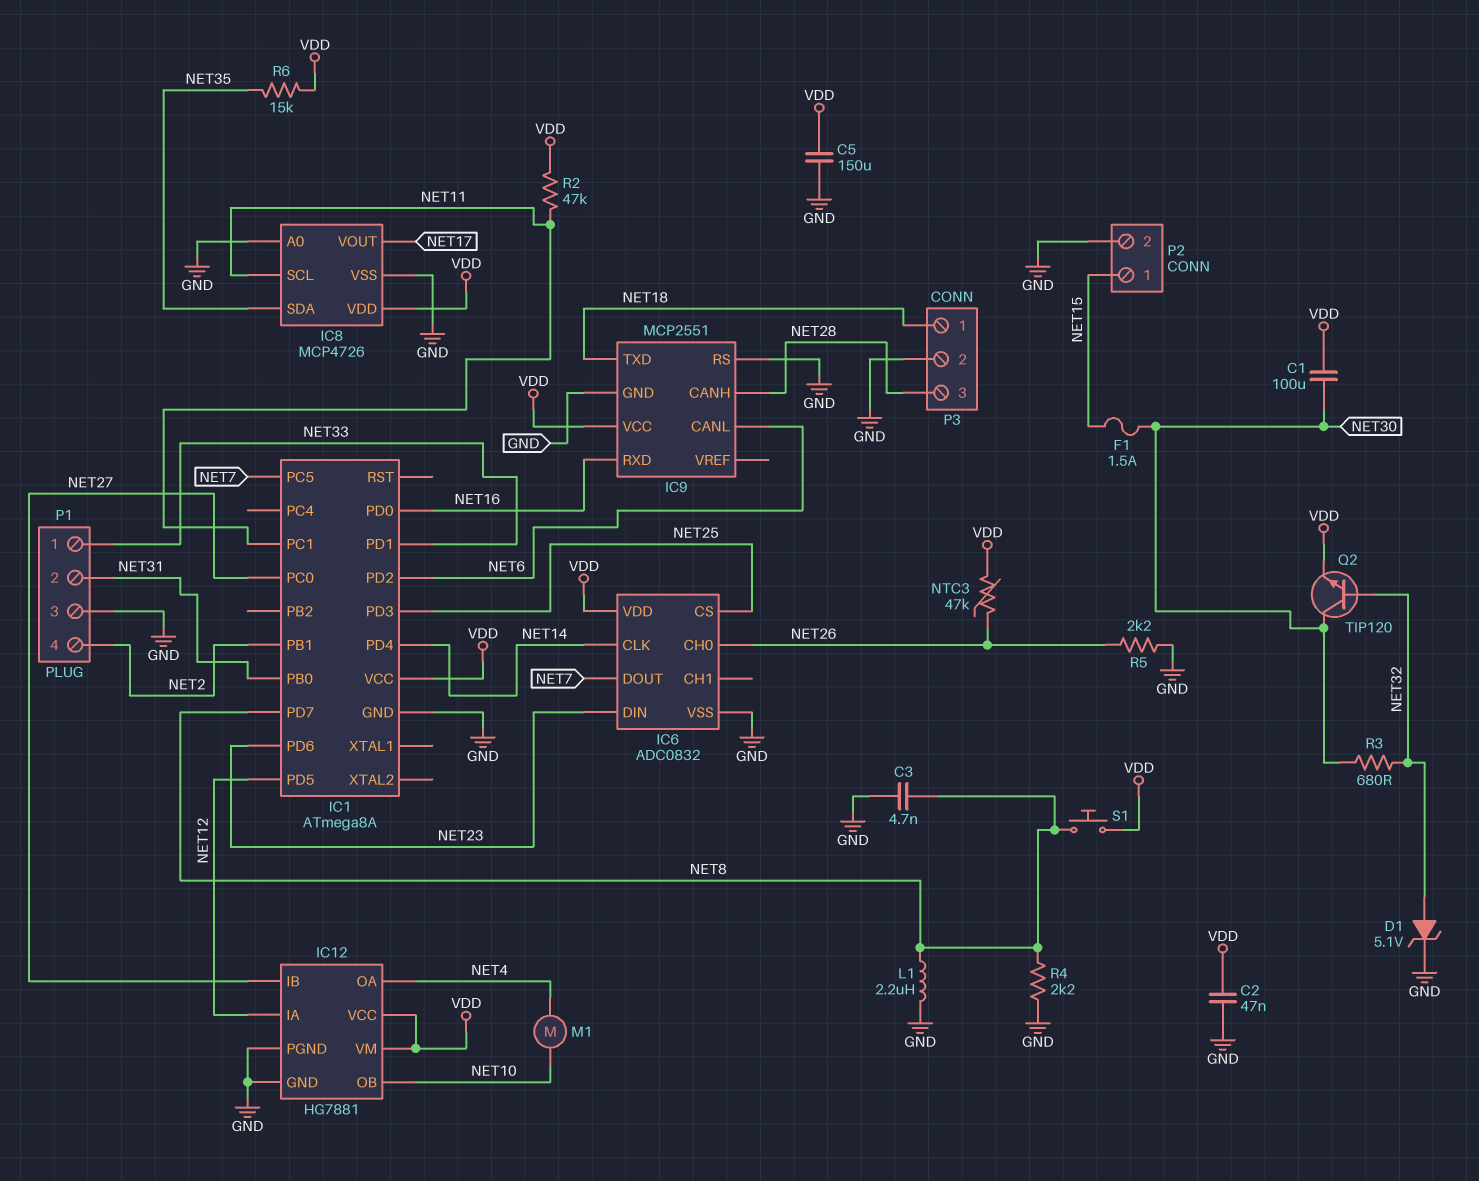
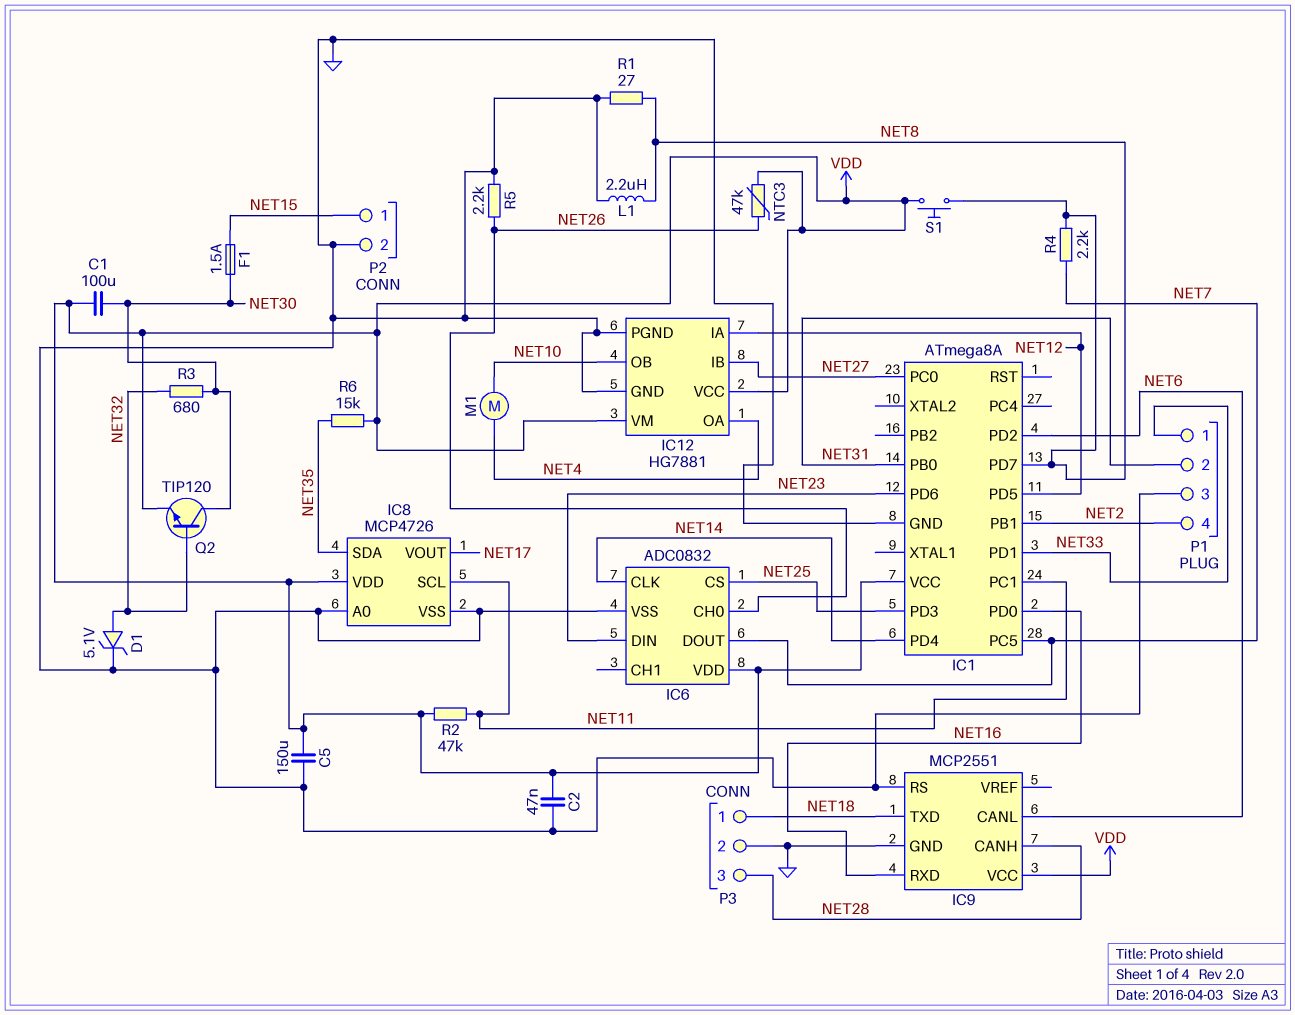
C3: 4.7nF (GND, NET8) -> none
R1: none -> 27 (GND, NET8)
R4: 2.2k (GND, NET8) -> 2.2k (NET7, NET8)

